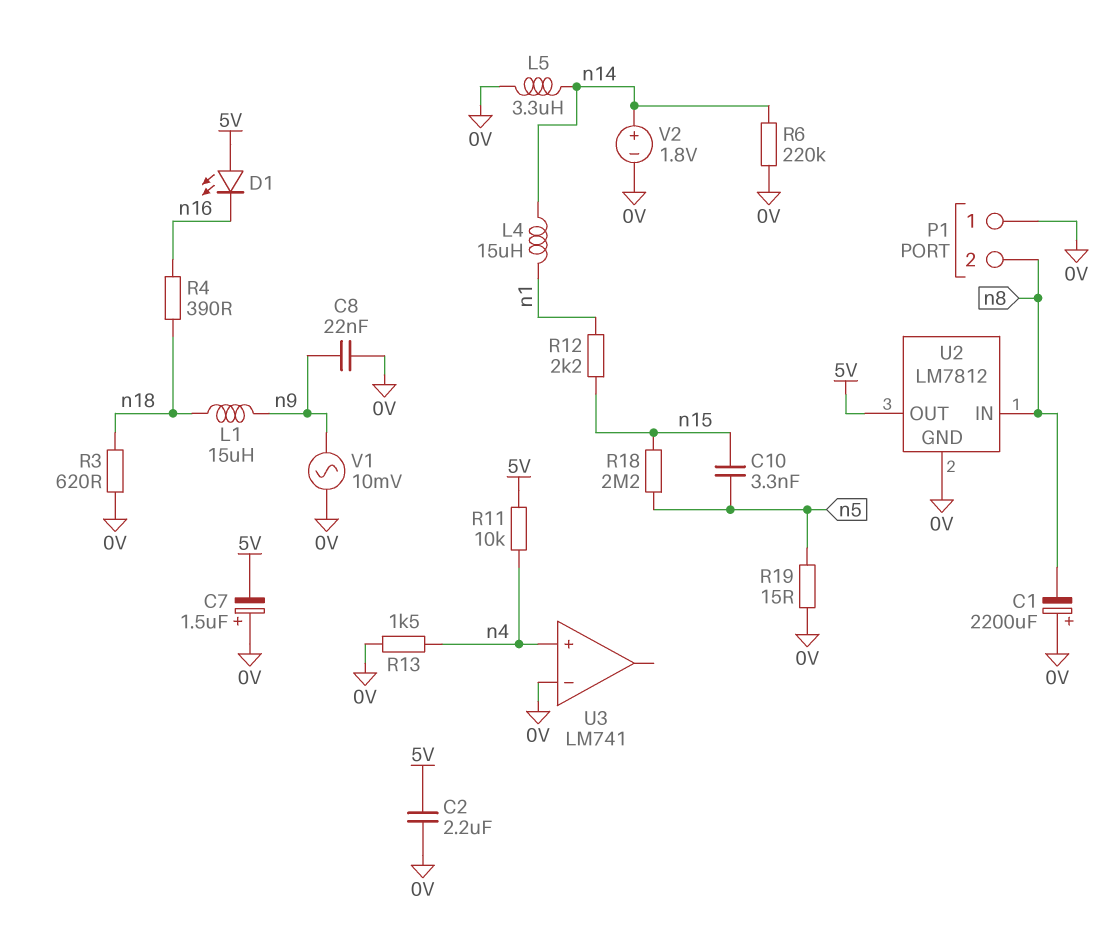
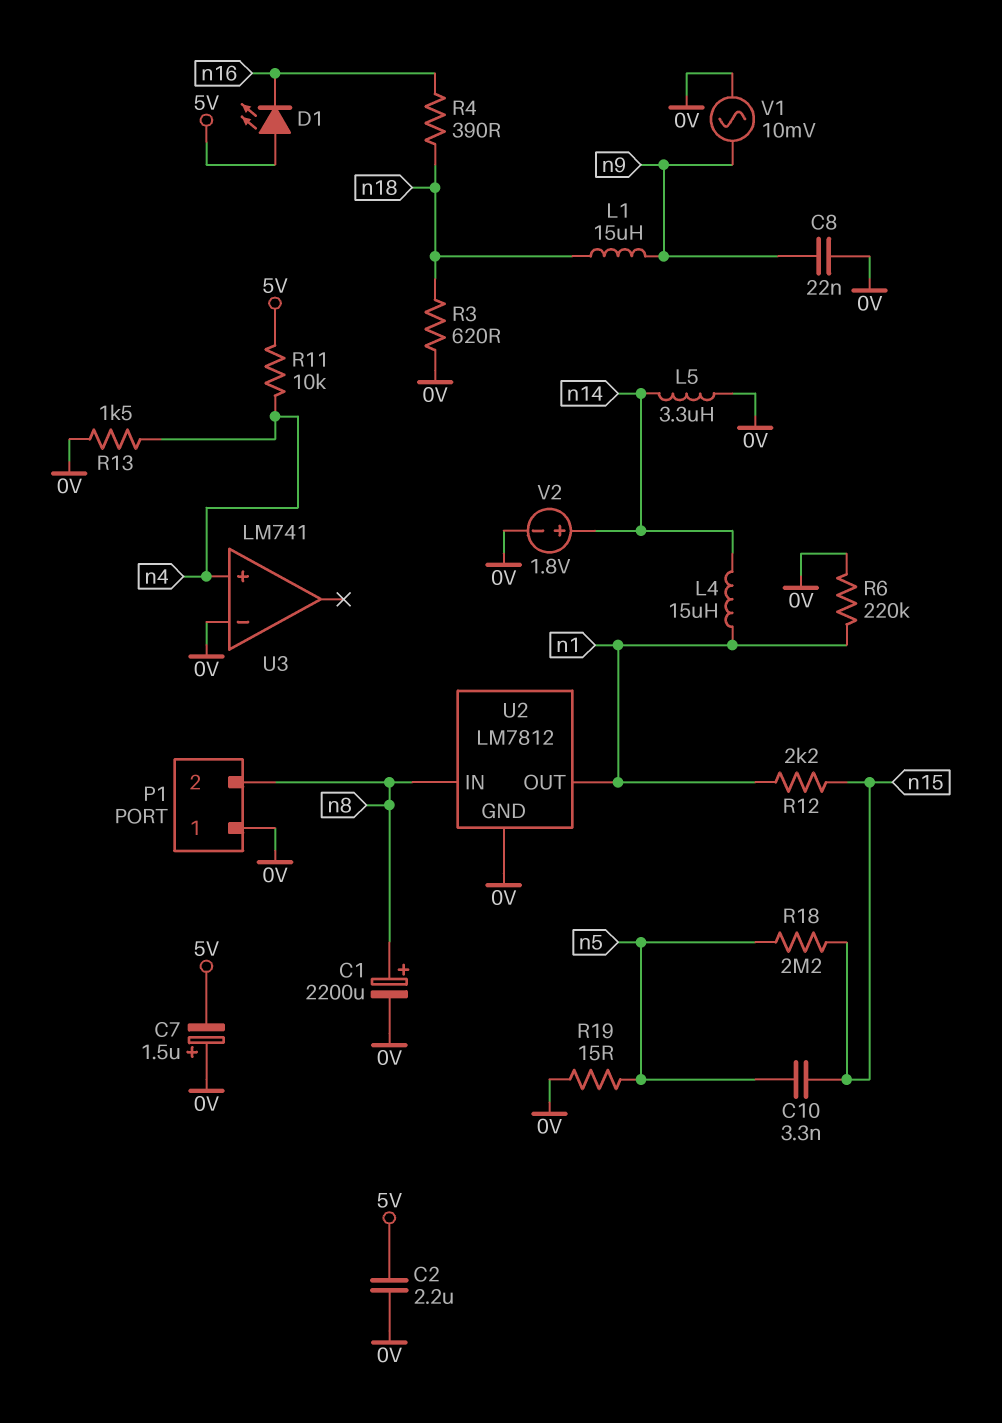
C1: 2200uF (plus 0V, minus n8) -> 2200uF (plus n8, minus 0V)
R6: 220k (0V, n14) -> 220k (0V, n1)
U2 pin OUT: 5V -> n1

